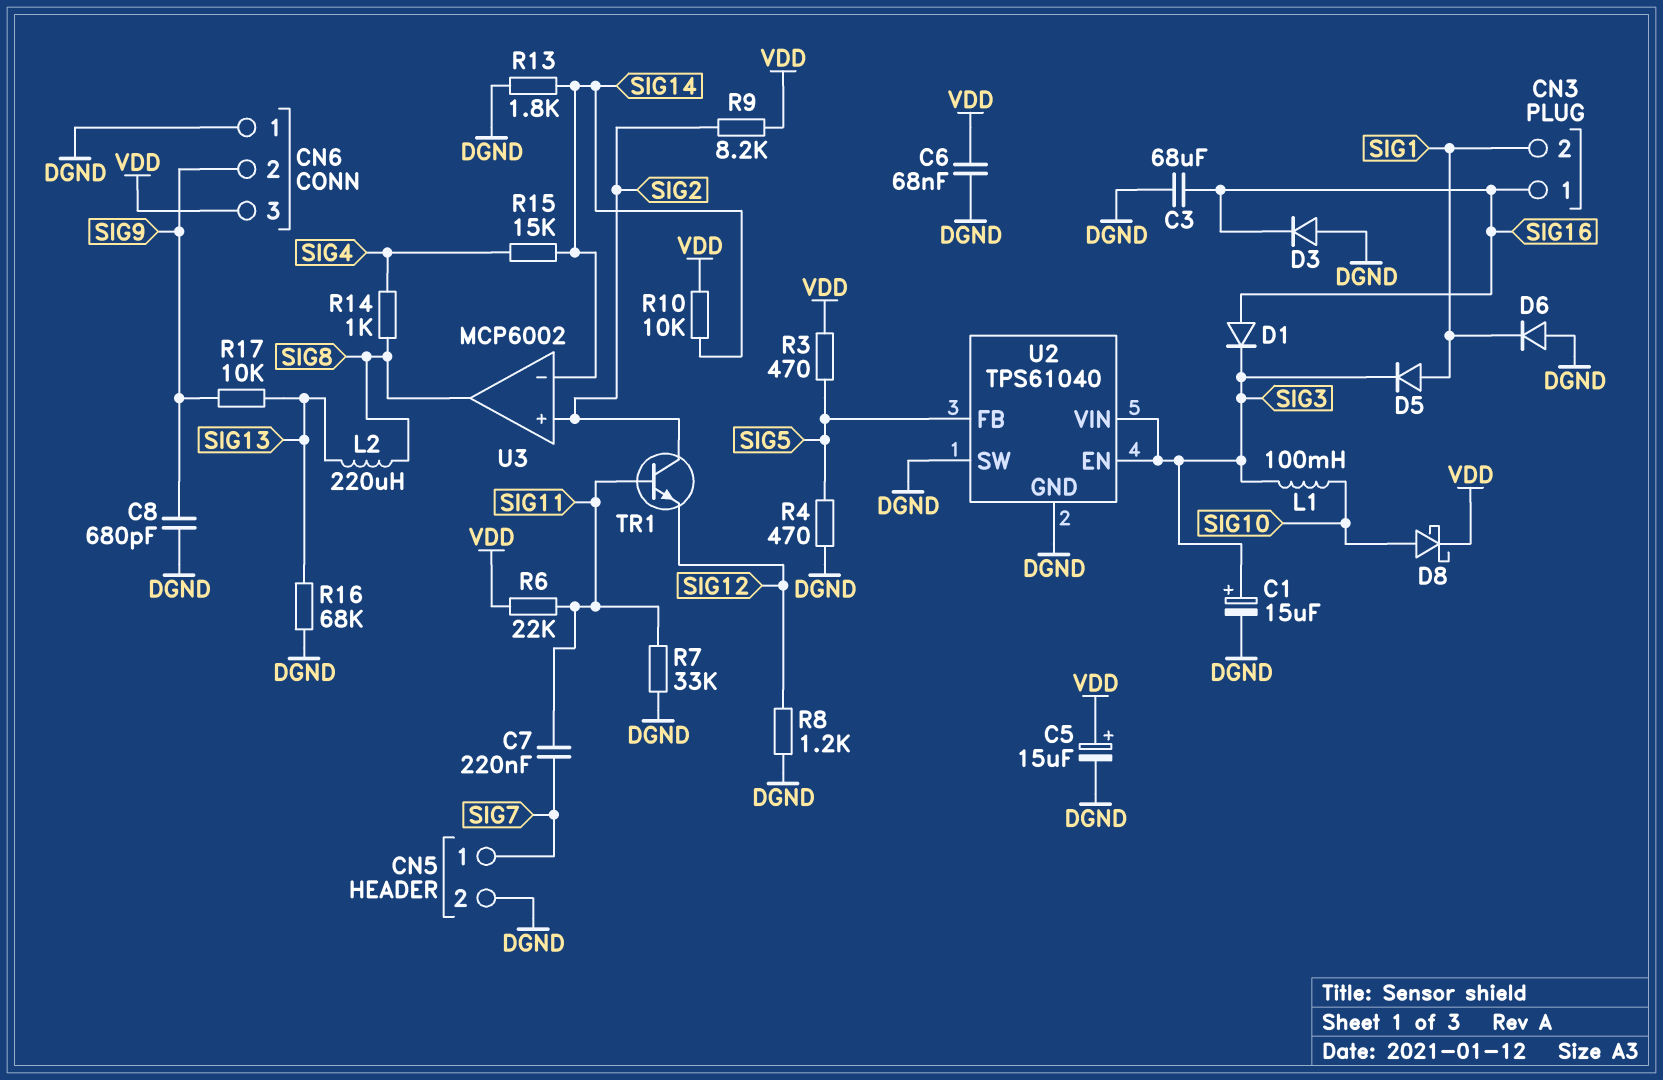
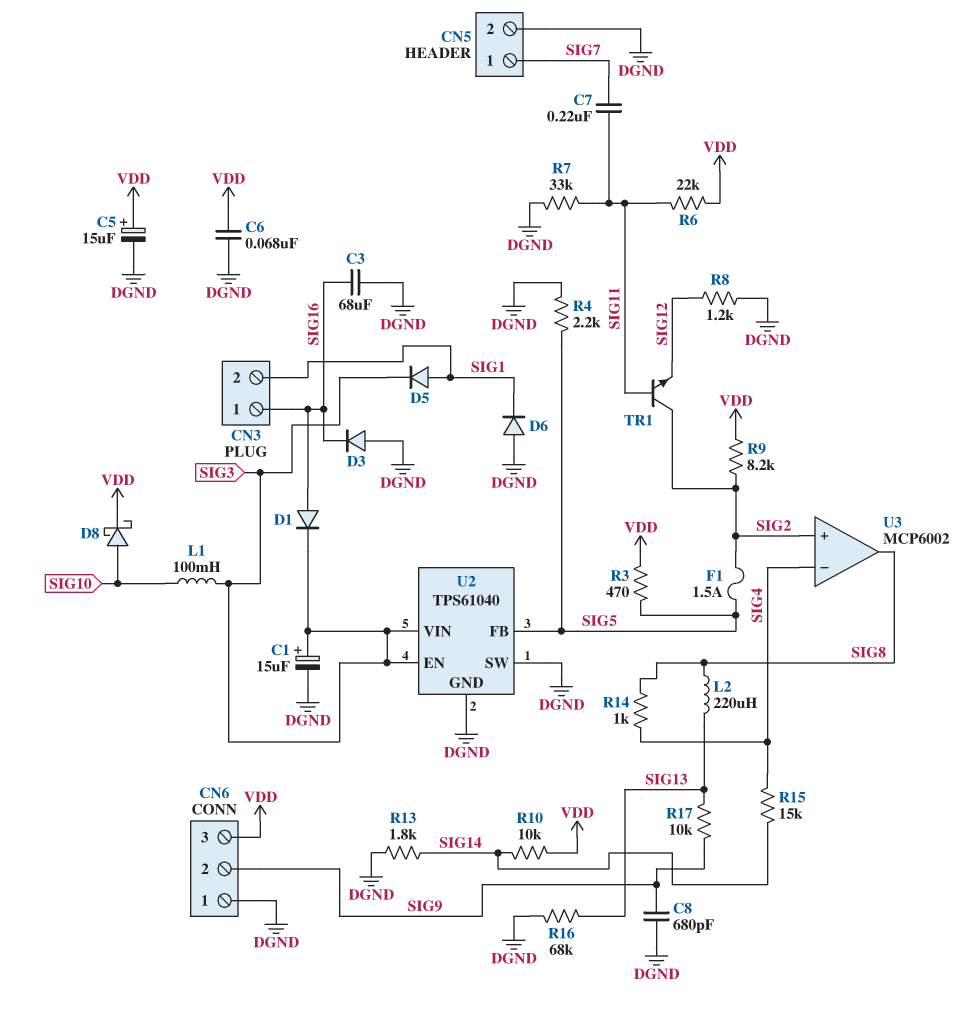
F1: none -> 1.5A (SIG2, SIG5)
R4: 470 (DGND, SIG5) -> 2.2k (DGND, SIG5)
U3 pin in-: SIG14 -> SIG4

